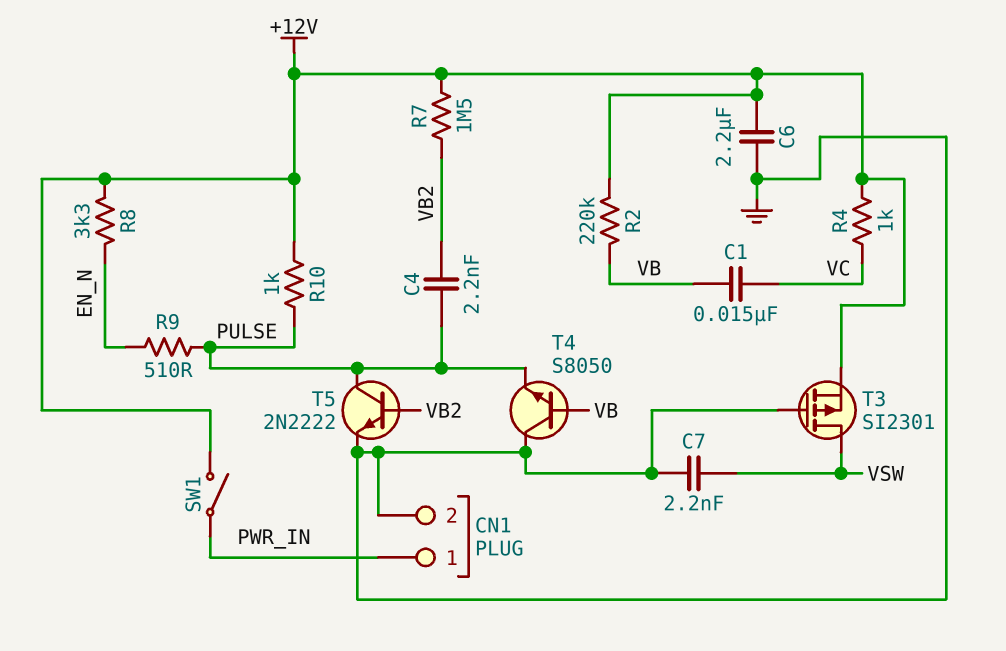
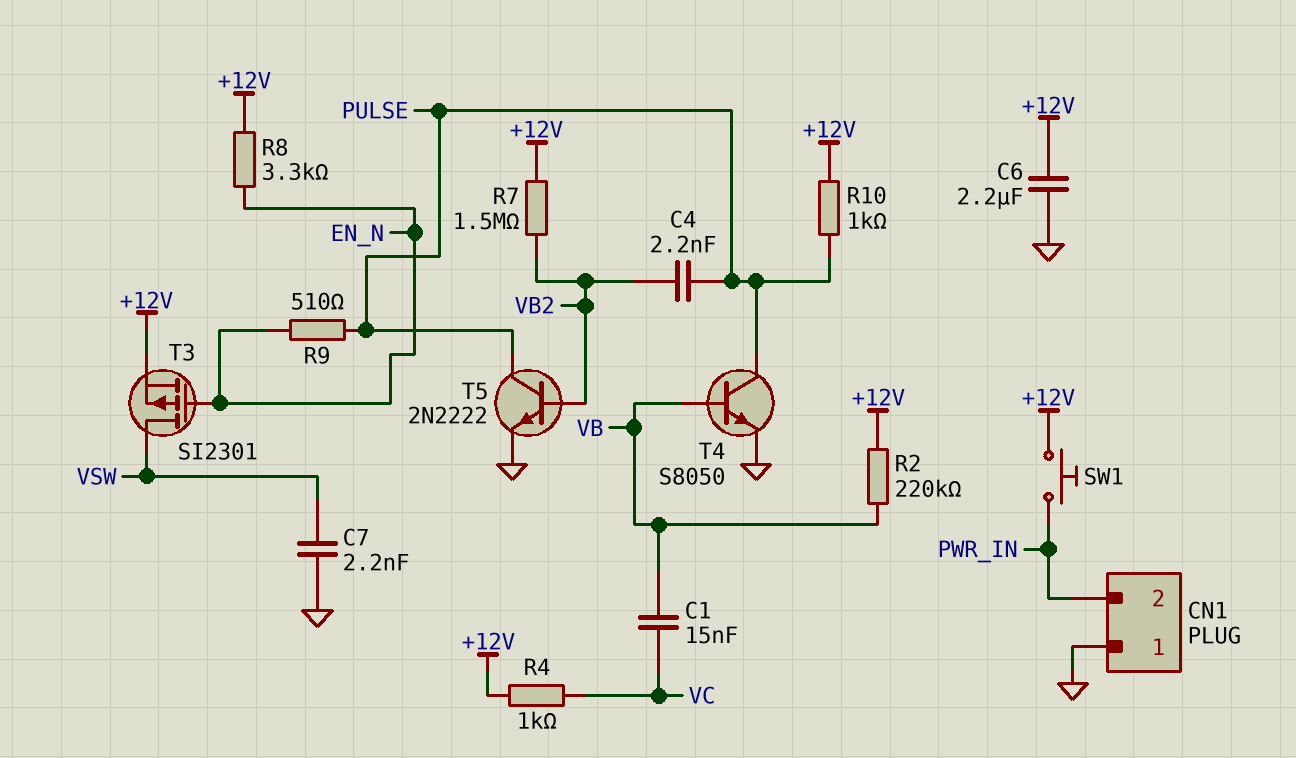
CN1 pin 1: PWR_IN -> GND
CN1 pin 2: GND -> PWR_IN
SW1: switch (+12V, PWR_IN) -> button (+12V, PWR_IN)
T3: PMOS SI2301 (G GND, D VSW, S +12V) -> PMOS SI2301 (G EN_N, D VSW, S +12V)
T4: NPN S8050 (B VB, C GND, E PULSE) -> NPN S8050 (B VB, C PULSE, E GND)

